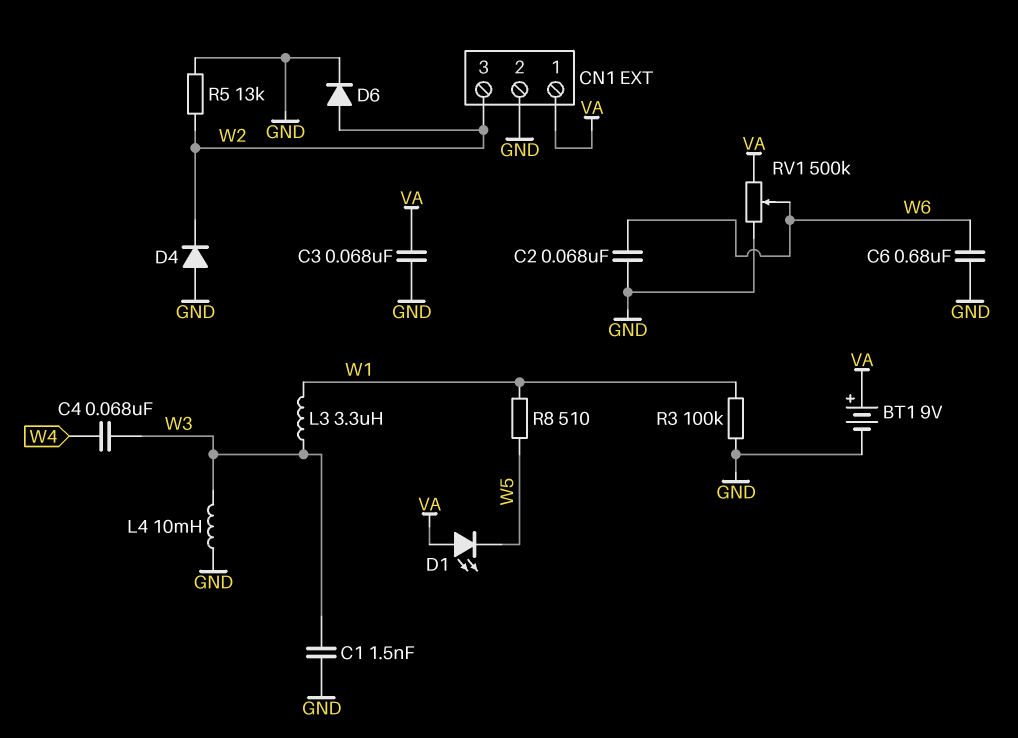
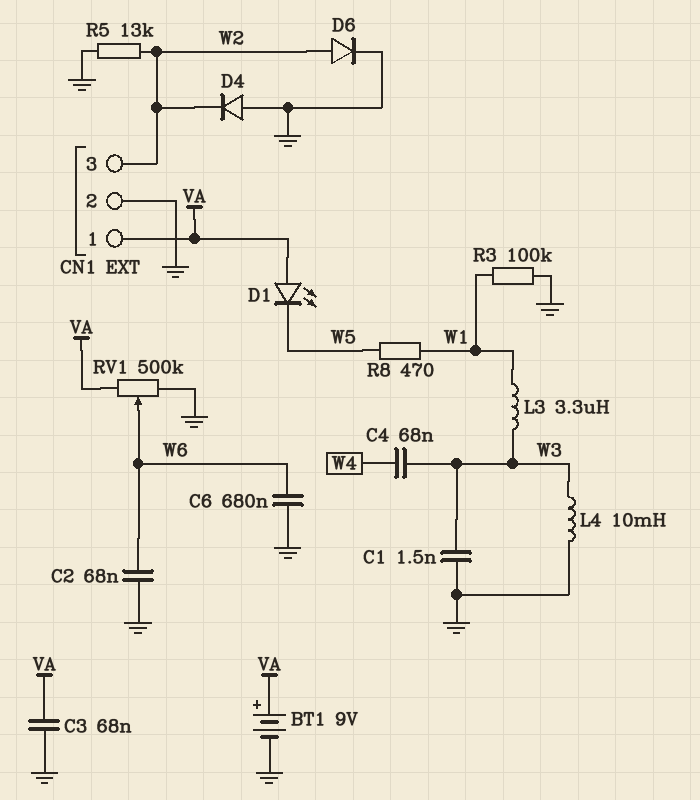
R8: 510 (W1, W5) -> 470 (W1, W5)

